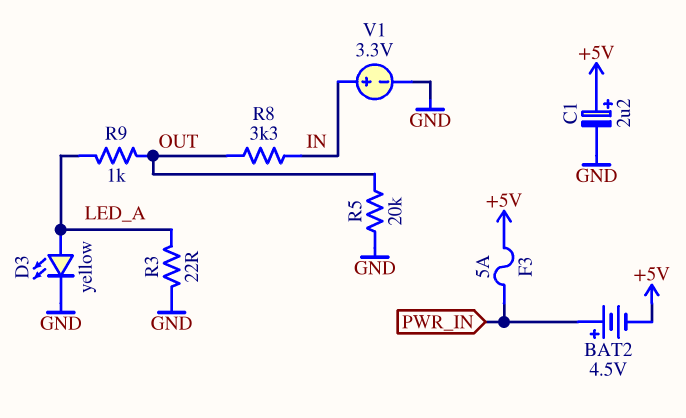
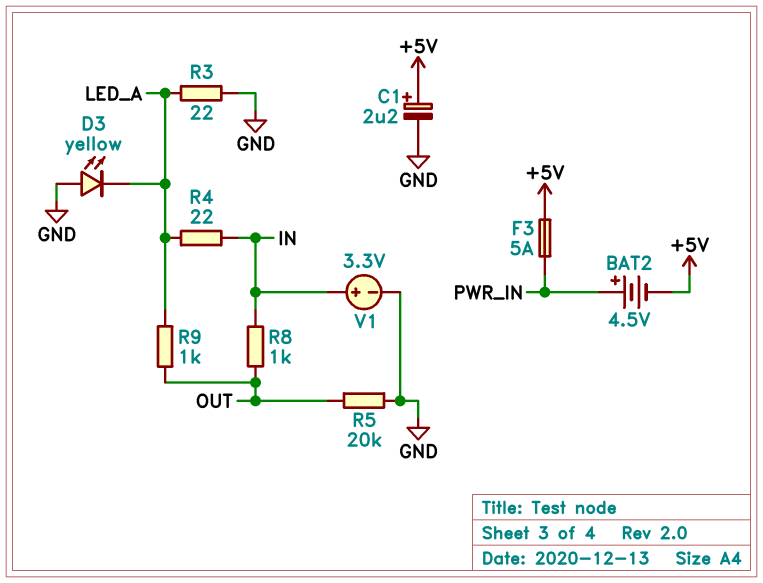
D3: LED yellow (A LED_A, K GND) -> LED yellow (A GND, K LED_A)
R4: none -> 22 (IN, LED_A)
R8: 3.3k (IN, OUT) -> 1k (IN, OUT)

